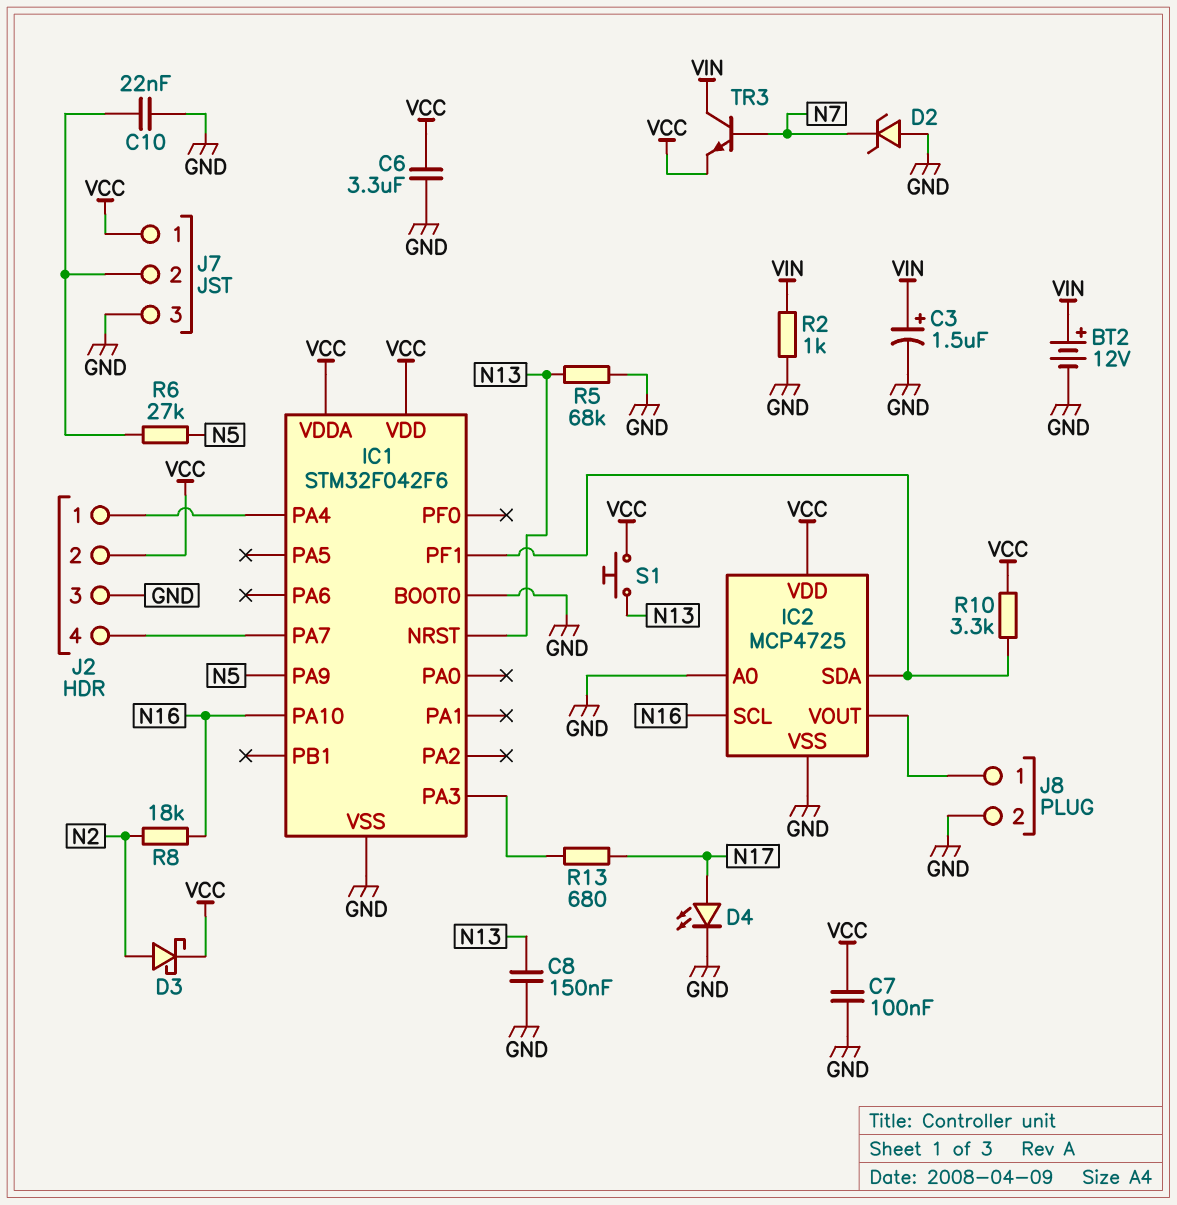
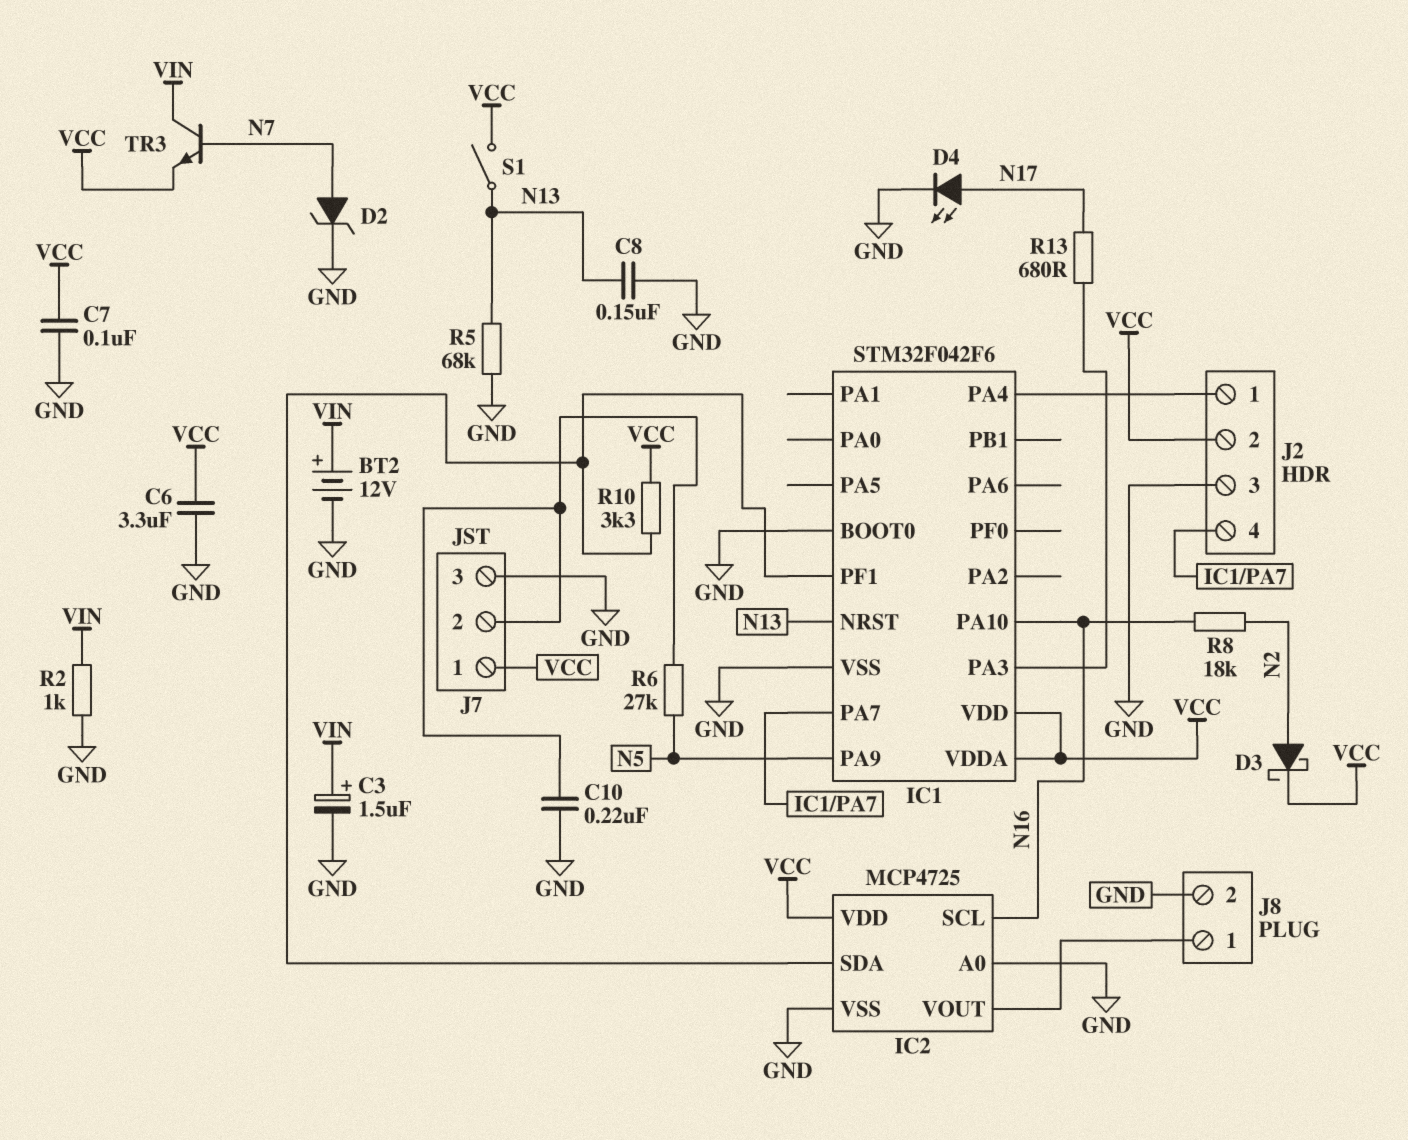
C10: 22nF (GND, J7/2) -> 220nF (GND, J7/2)
D2: zener (A GND, K N7) -> zener (A N7, K GND)
S1: button (N13, VCC) -> switch (N13, VCC)

